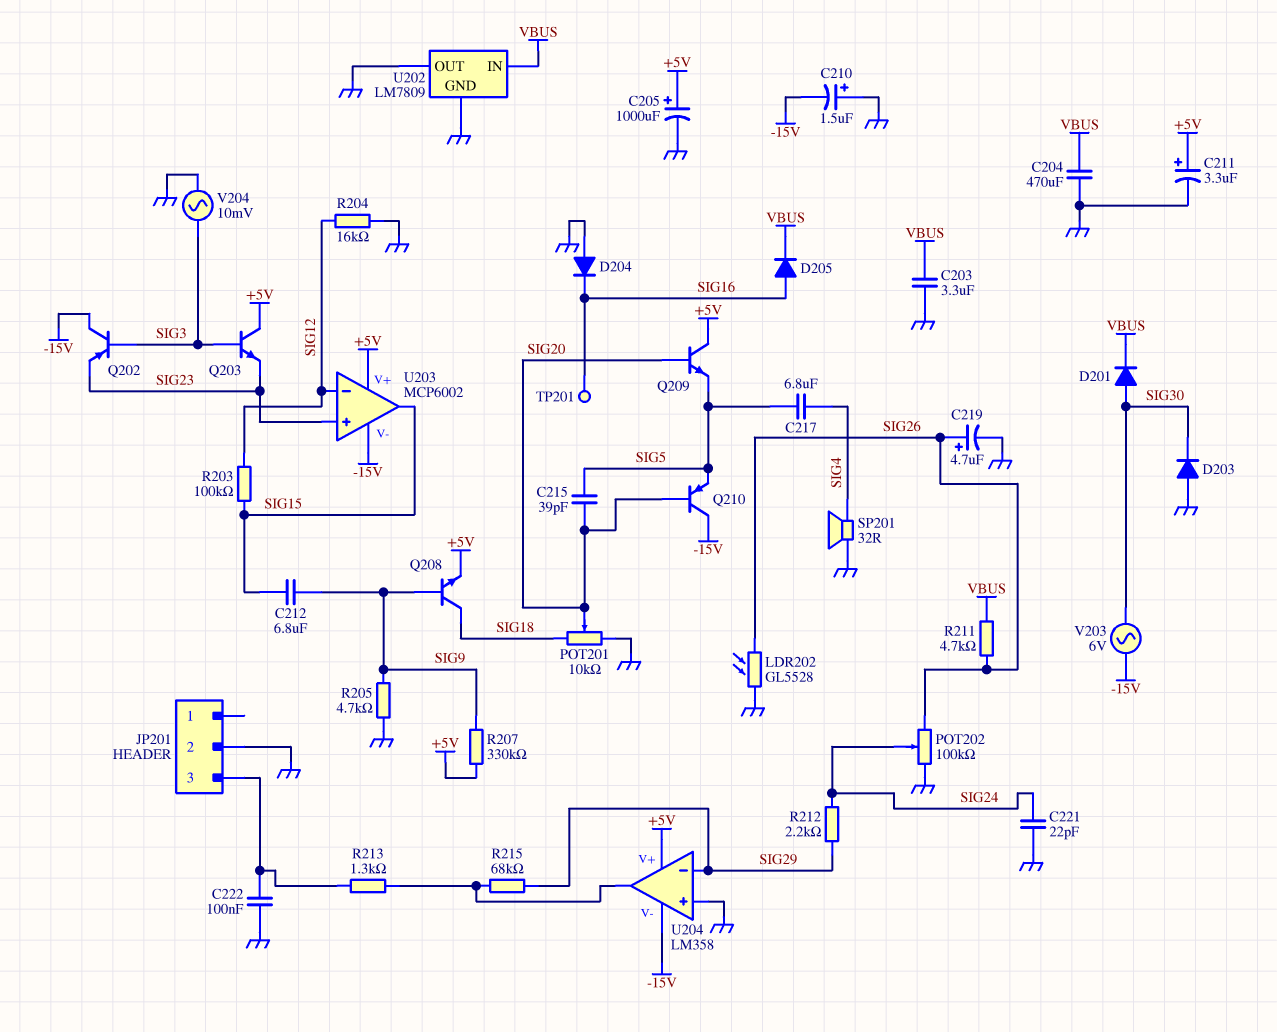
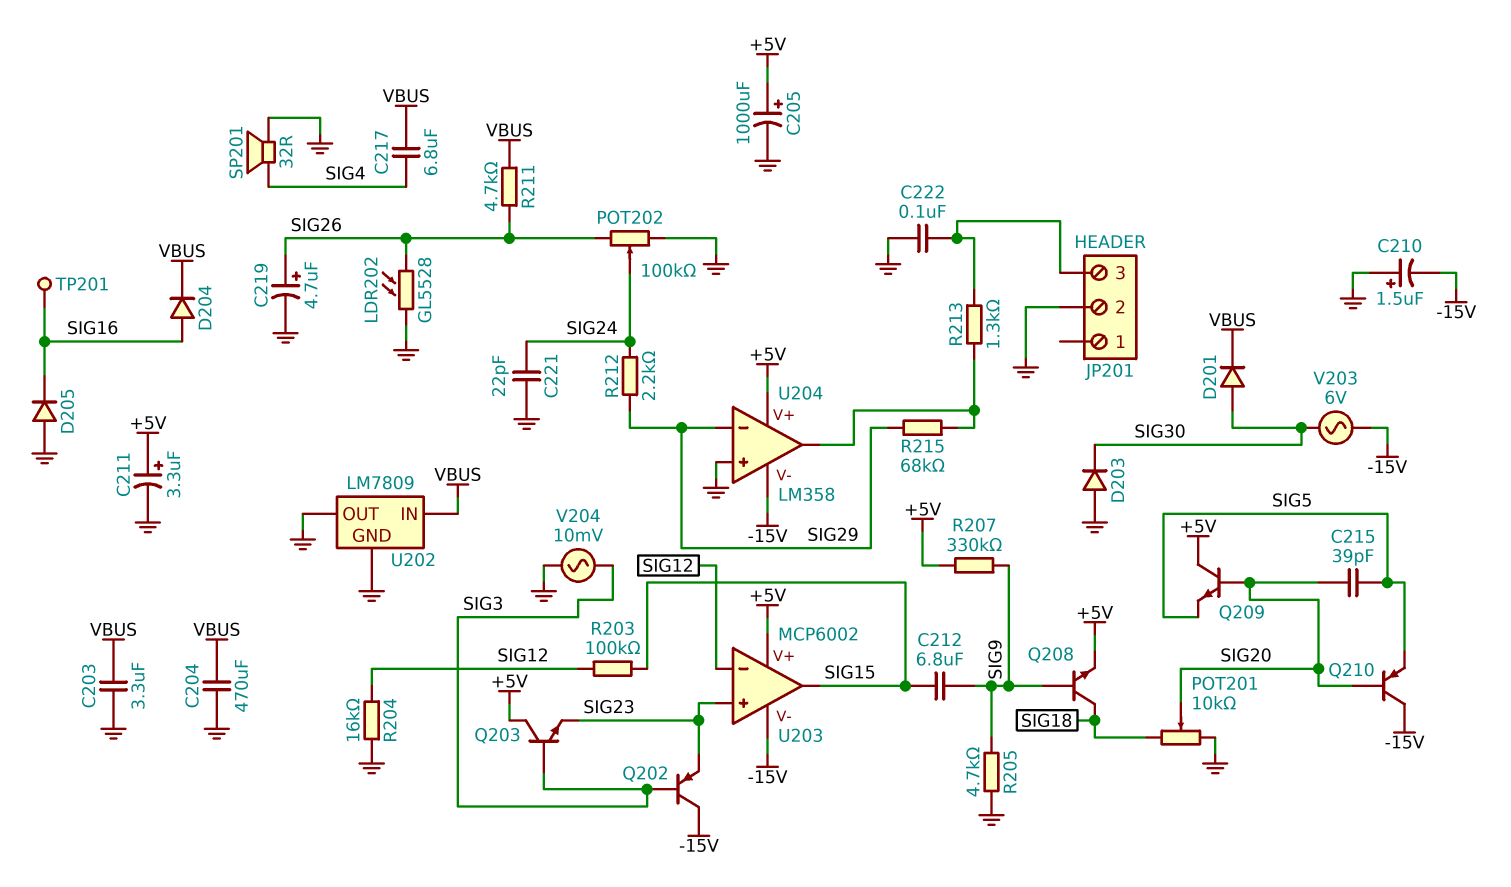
C217: 6.8uF (SIG4, SIG5) -> 6.8uF (SIG4, VBUS)
D204: diode (A GND, K SIG16) -> diode (A SIG16, K VBUS)
D205: diode (A SIG16, K VBUS) -> diode (A GND, K SIG16)

